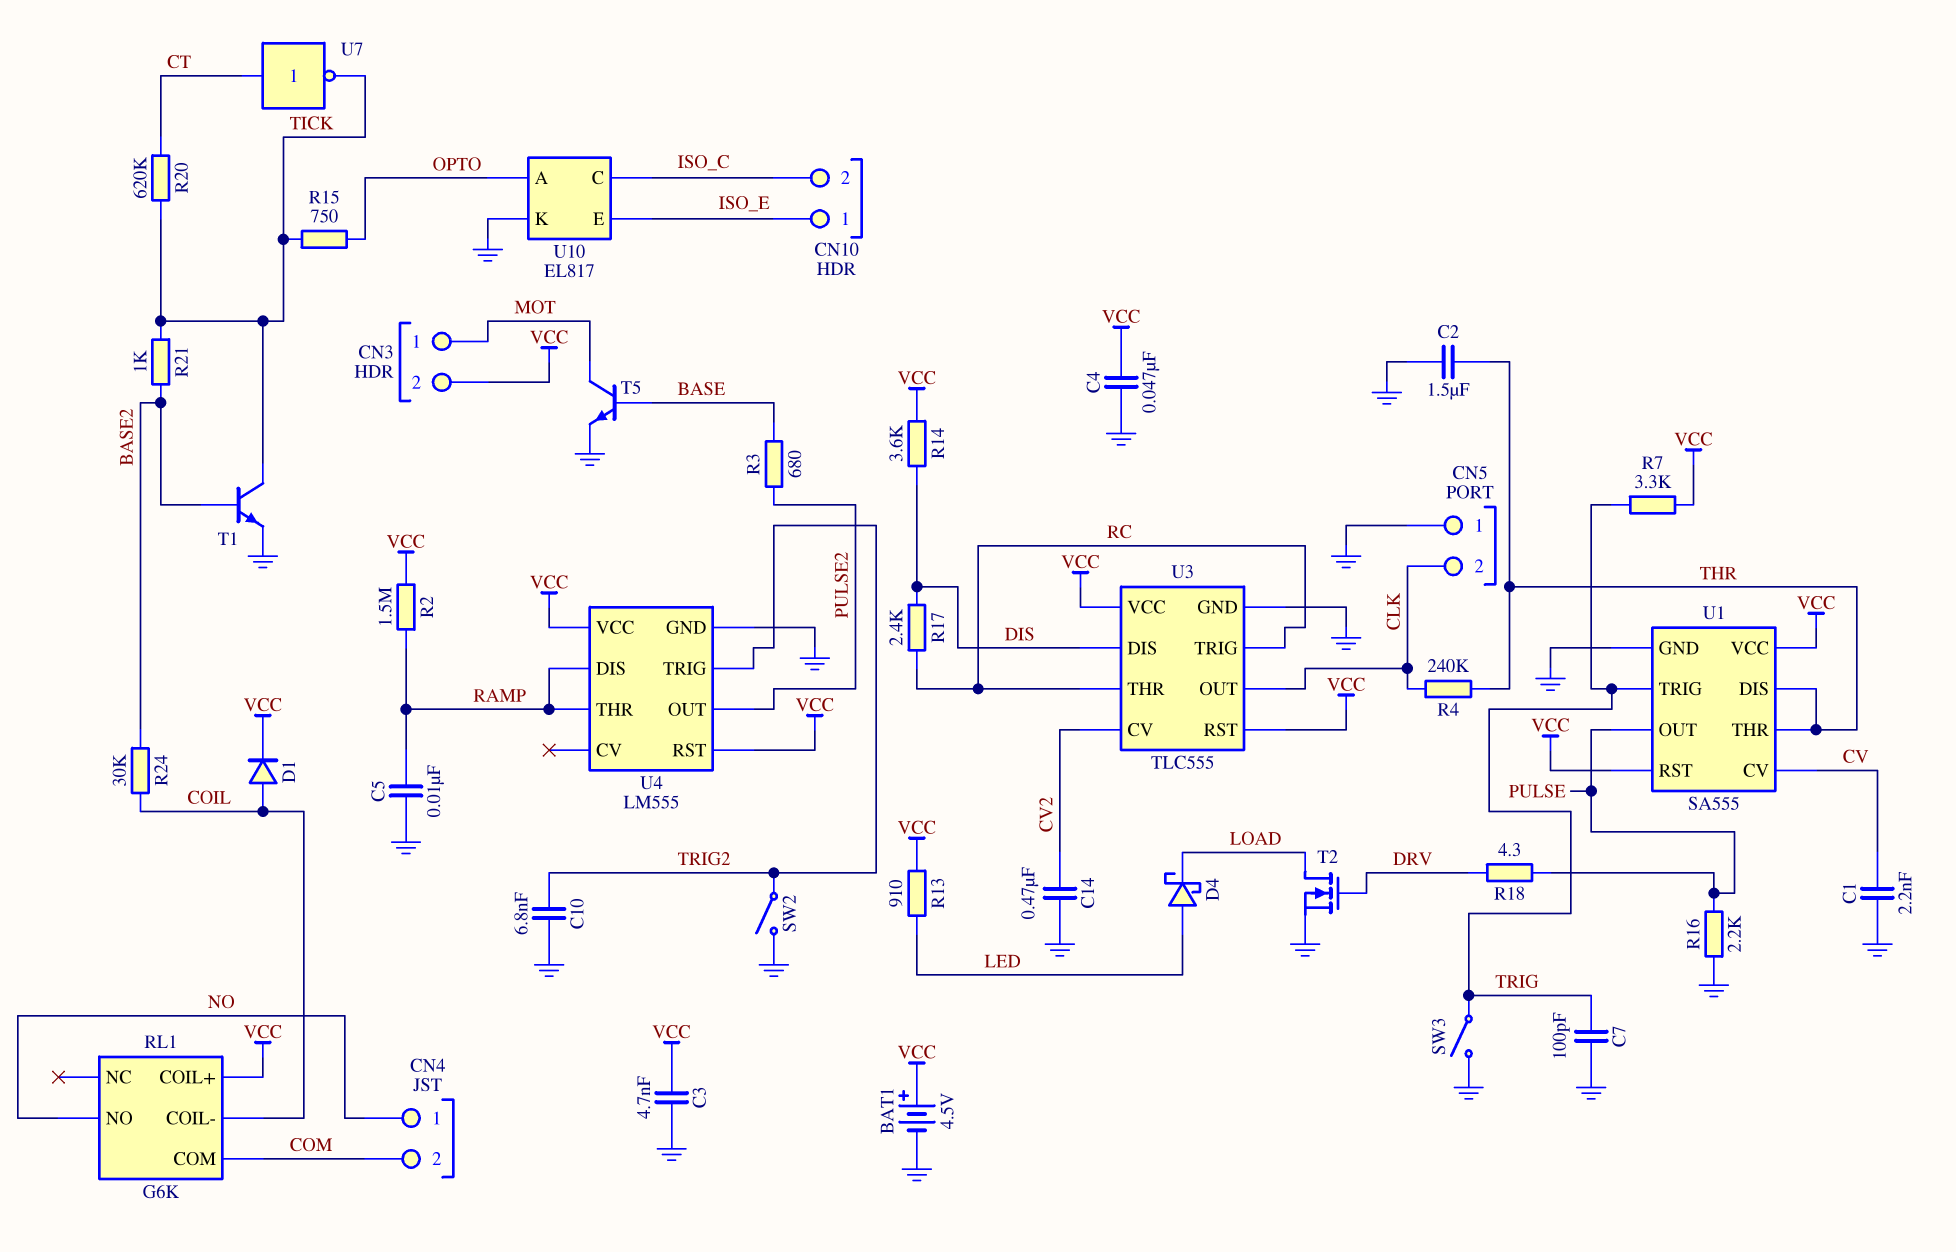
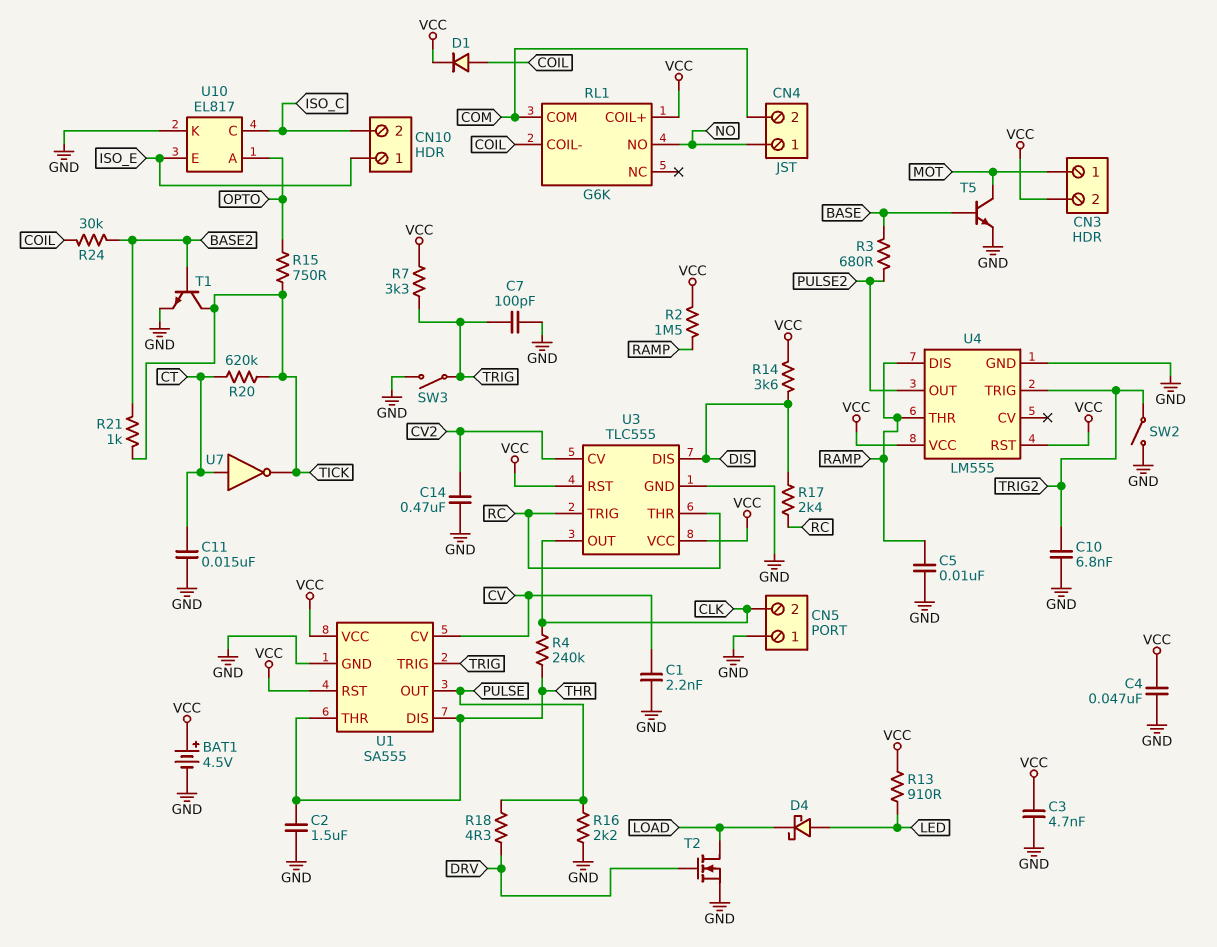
C11: none -> 15nF (CT, GND)

